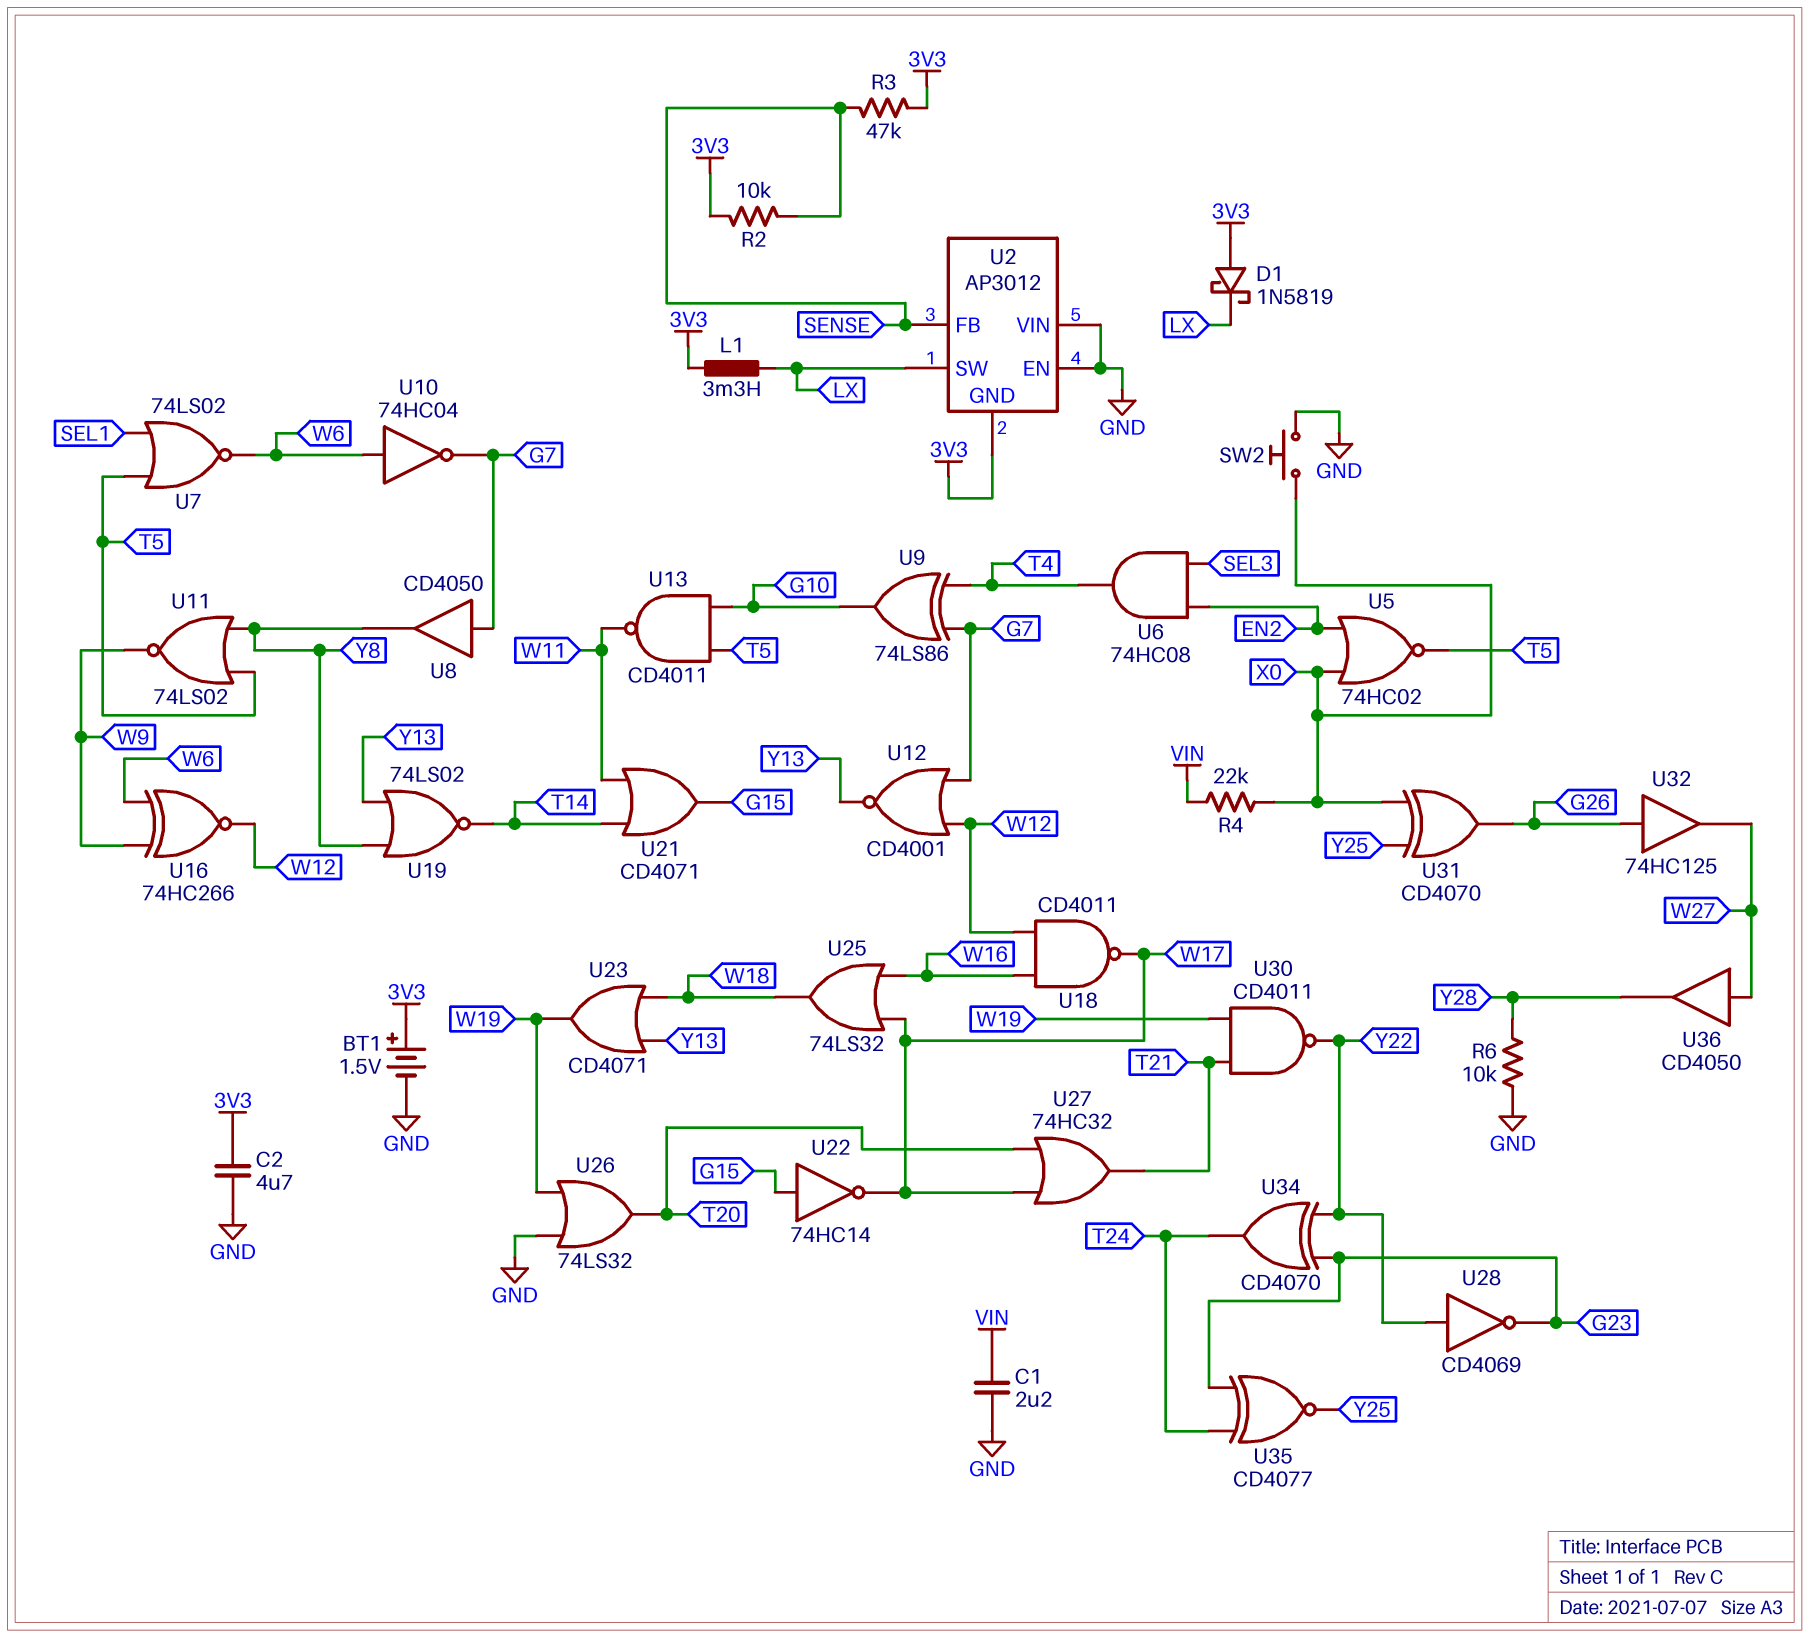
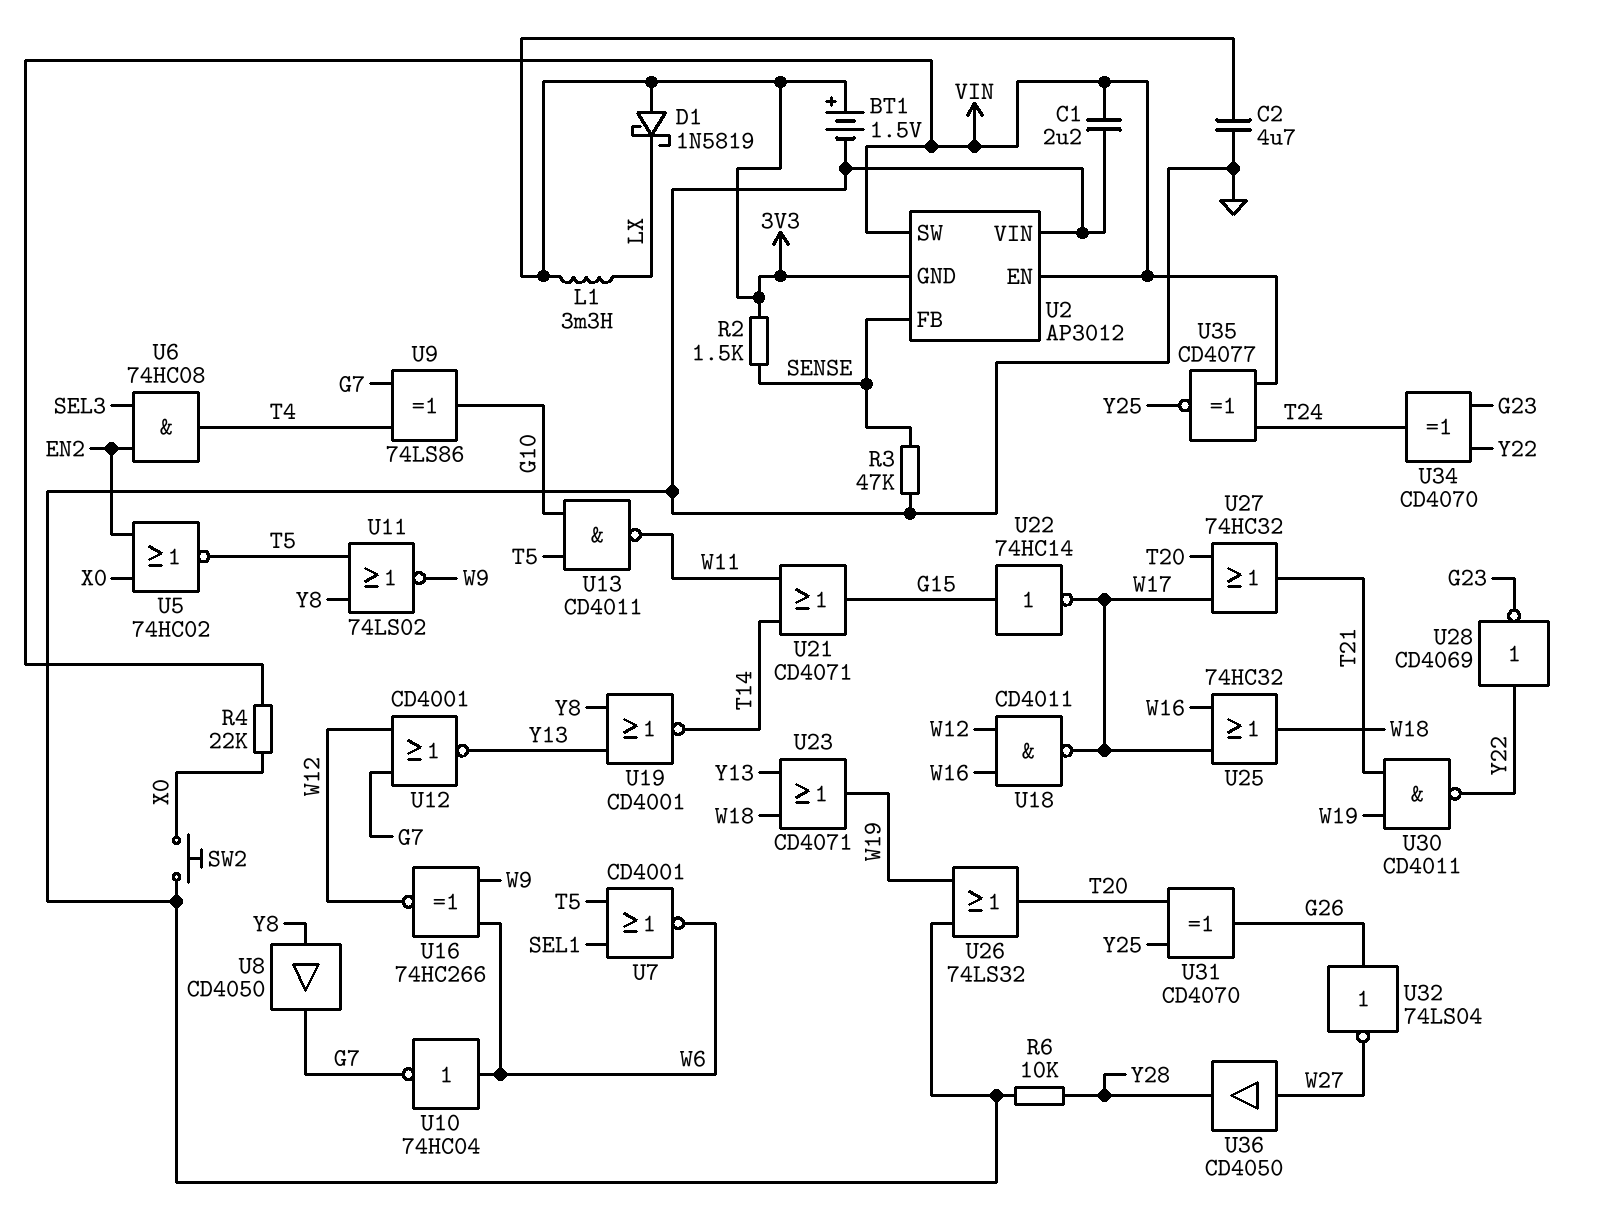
R2: 10k (3V3, SENSE) -> 1.5k (3V3, SENSE)
R3: 47k (3V3, SENSE) -> 47k (GND, SENSE)
U2 pin EN: GND -> VIN
U2 pin SW: LX -> VIN
U7: NOR 74LS02 (in SEL1, in T5, out W6) -> NOR CD4001 (in SEL1, in T5, out W6)
U8: buffer CD4050 (in G7, out Y8) -> buffer CD4050 (in Y8, out G7)
U19: NOR 74LS02 (in Y8, in Y13, out T14) -> NOR CD4001 (in Y8, in Y13, out T14)
U25: OR 74LS32 (in W16, in W17, out W18) -> OR 74HC32 (in W16, in W17, out W18)
U31: XOR CD4070 (in X0, in Y25, out G26) -> XOR CD4070 (in T20, in Y25, out G26)
U32: buffer 74HC125 (in G26, out W27) -> NOT 74LS04 (in G26, out W27)
U35: XNOR CD4077 (in G23, in T24, out Y25) -> XNOR CD4077 (in T24, in VIN, out Y25)

